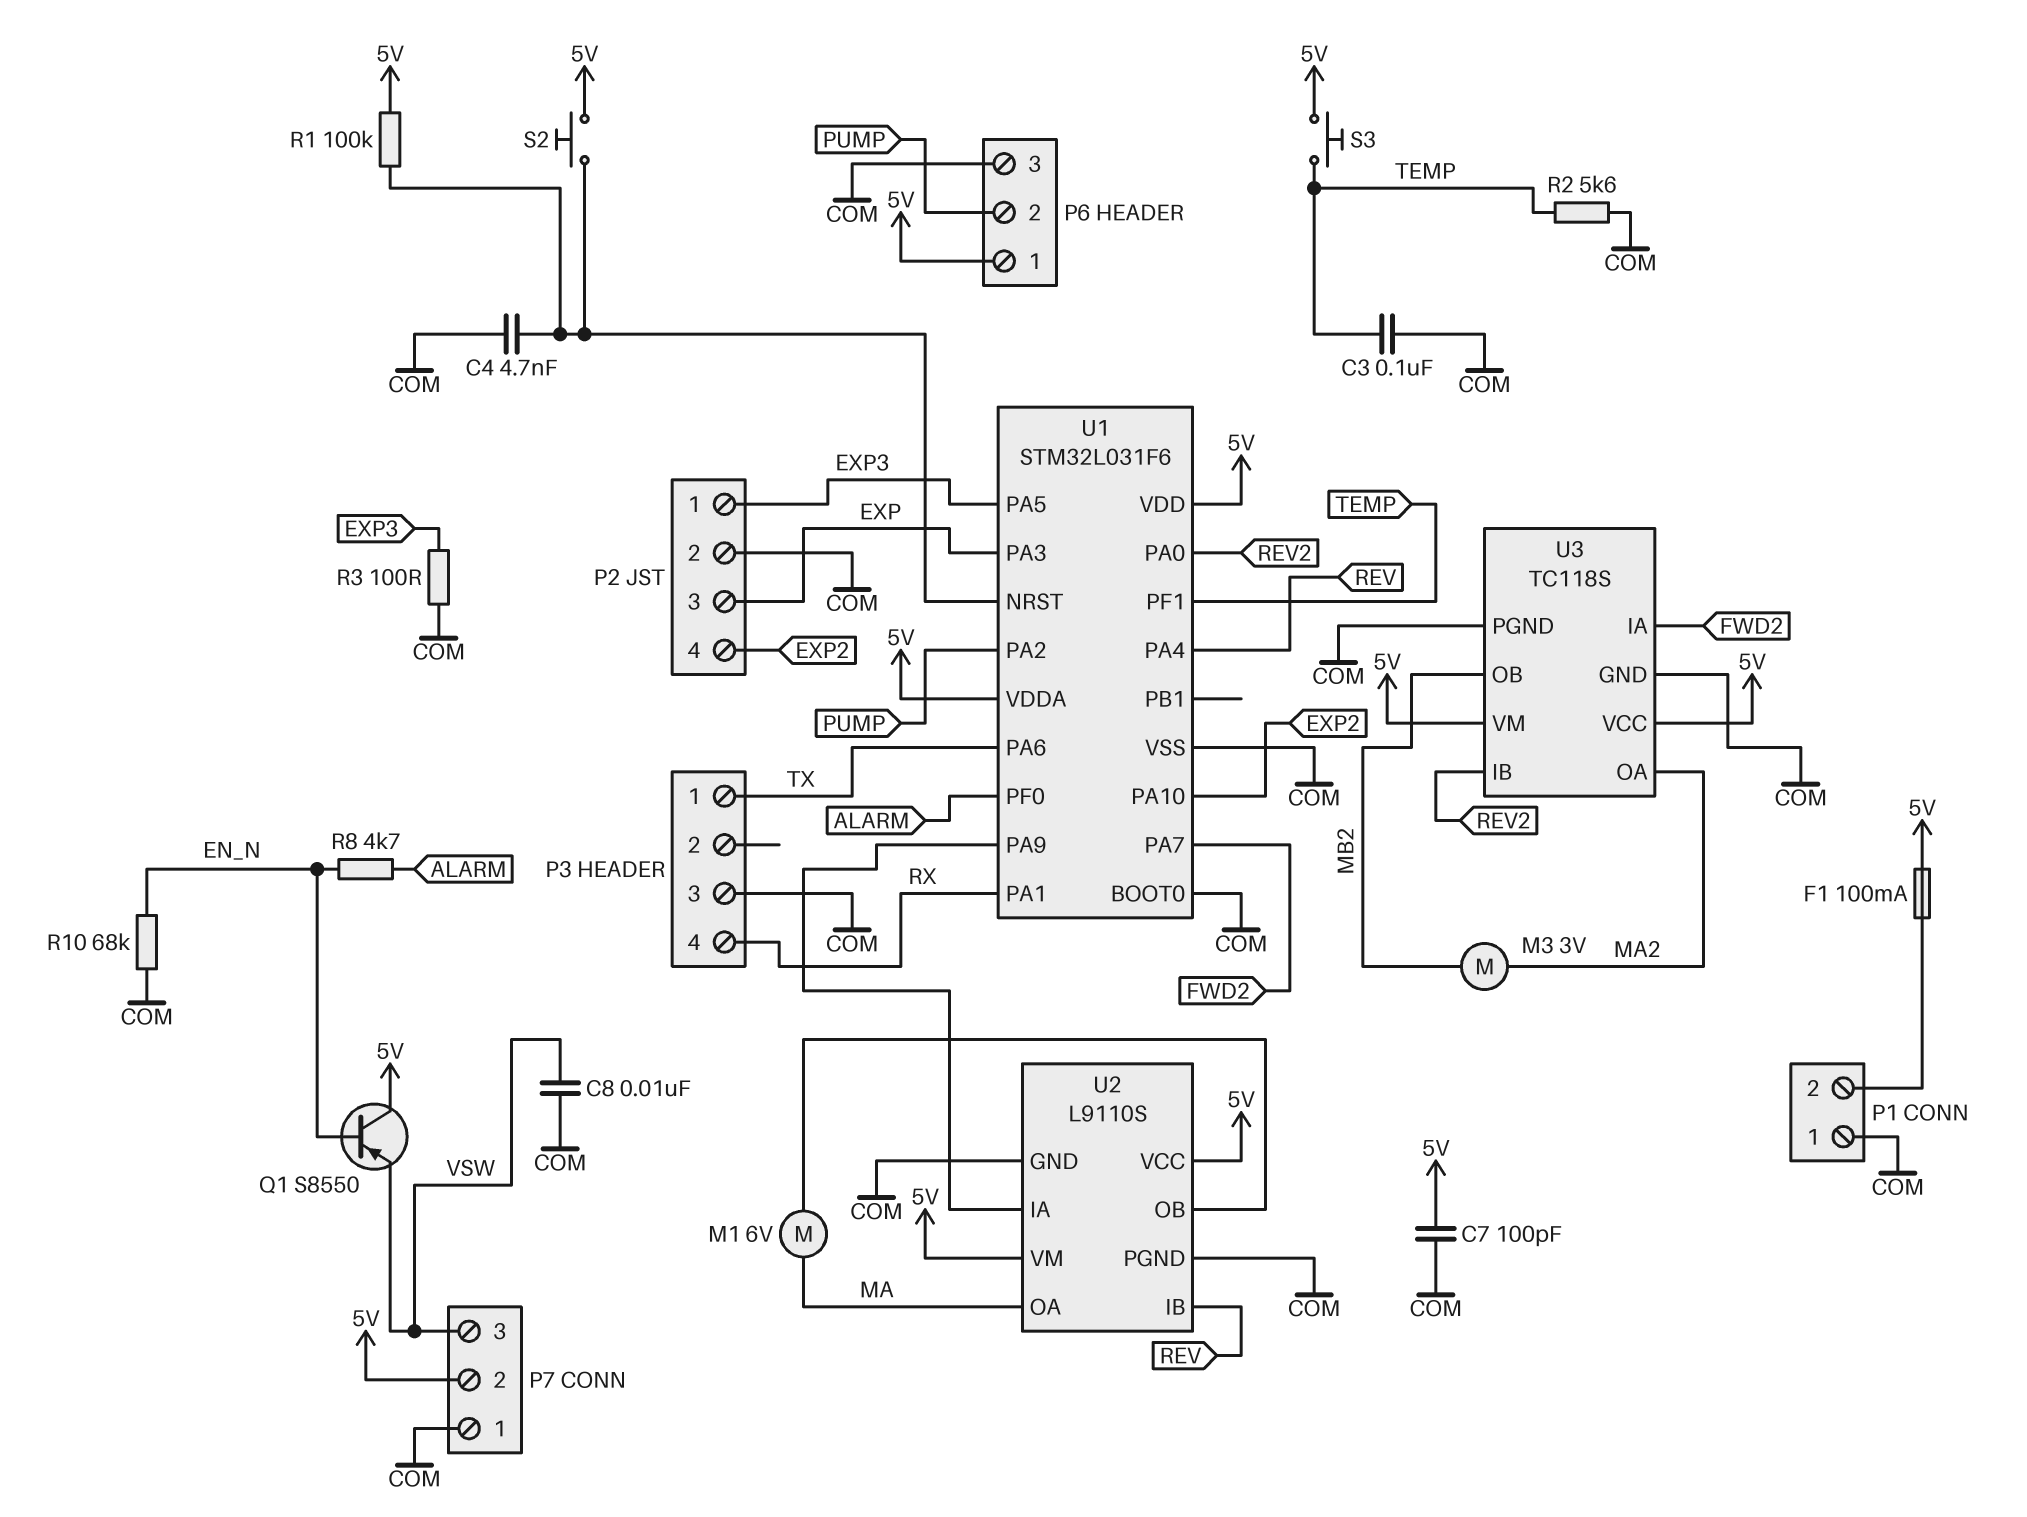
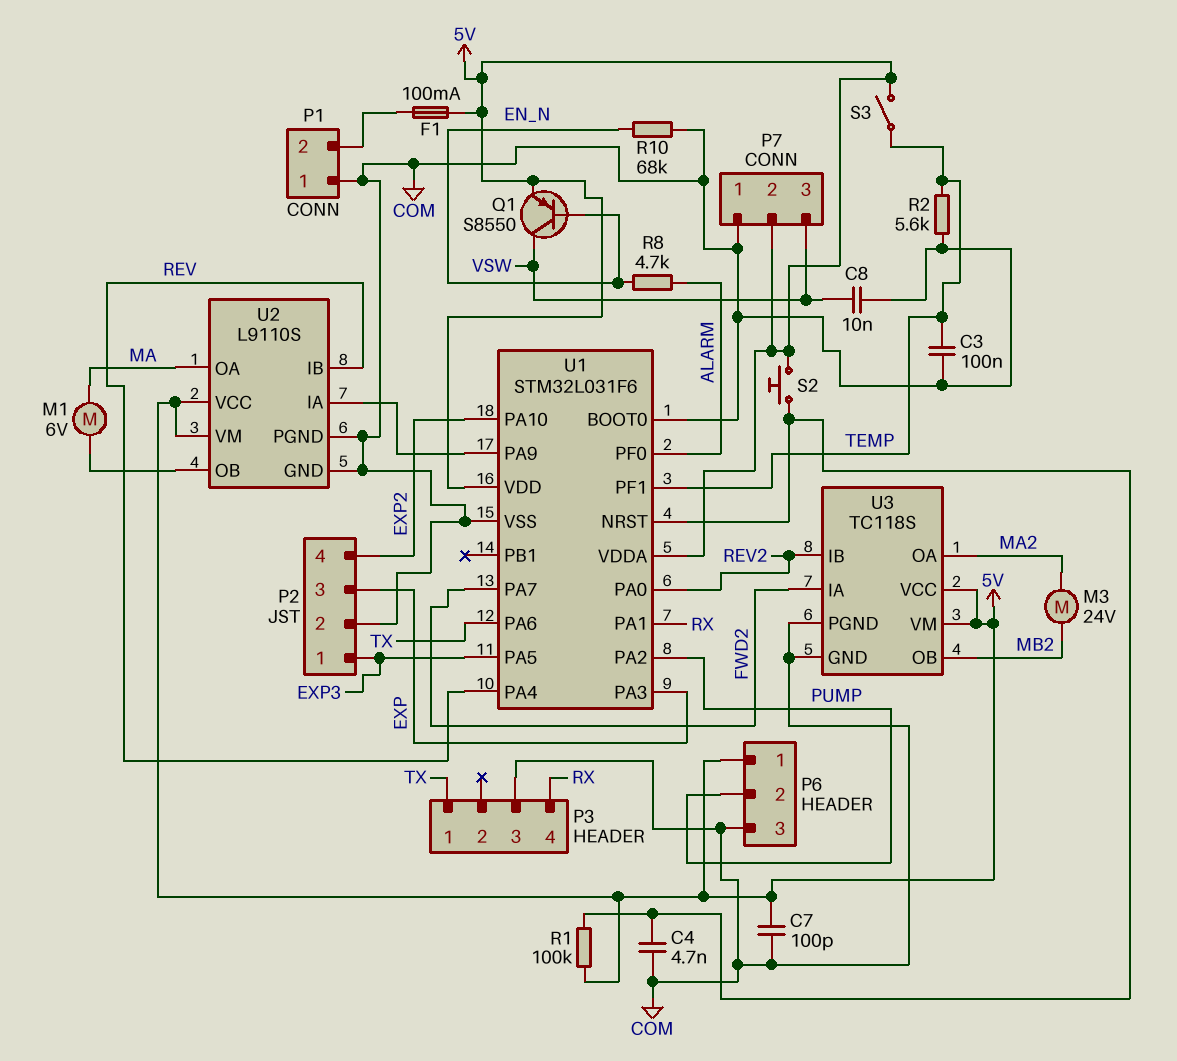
M3: motor 3V (MA2, MB2) -> motor 24V (MA2, MB2)
Q1: PNP S8550 (B EN_N, C 5V, E VSW) -> PNP S8550 (B EN_N, C VSW, E 5V)
R3: 100 (COM, EXP3) -> none
S3: button (5V, TEMP) -> switch (5V, TEMP)

